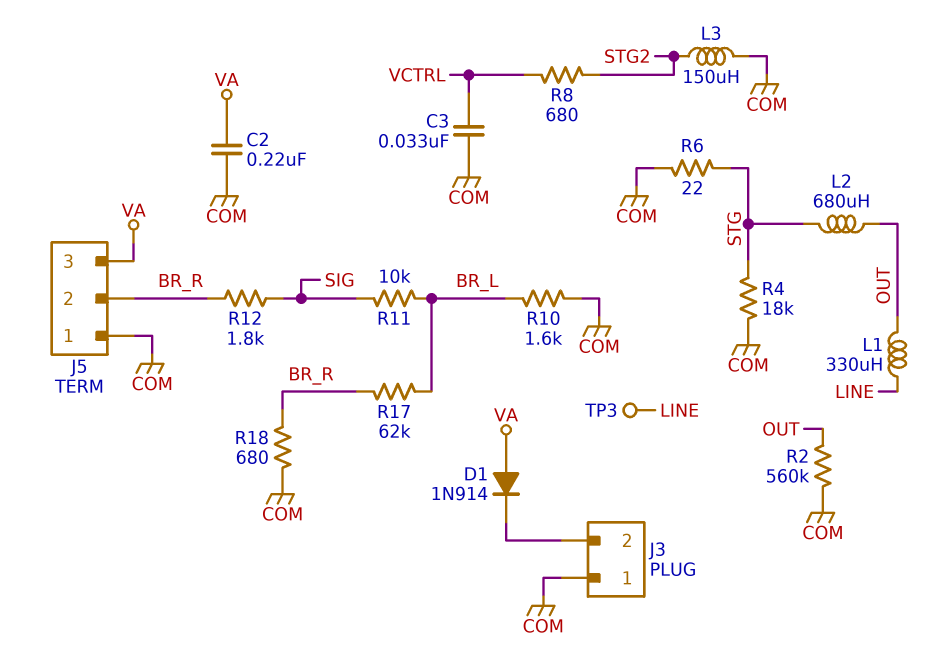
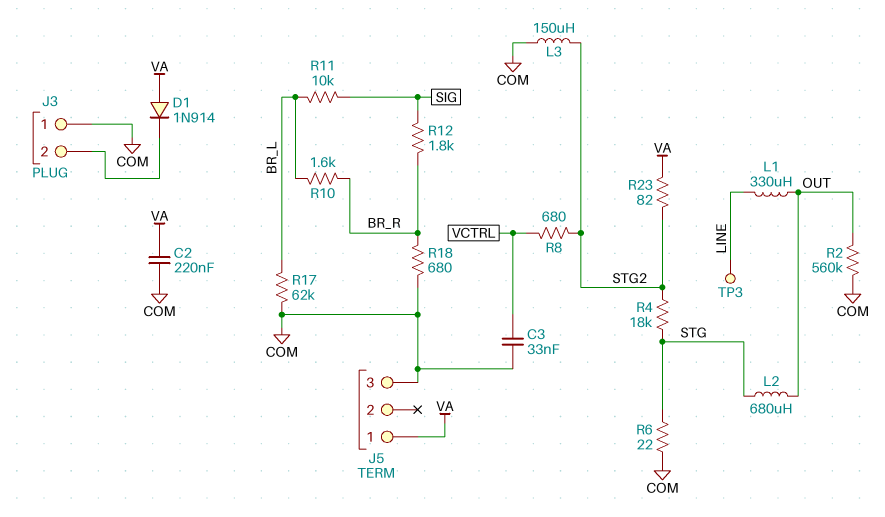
J5 pin 1: COM -> VA
J5 pin 2: BR_R -> none
J5 pin 3: VA -> COM
R4: 18k (COM, STG) -> 18k (STG, STG2)
R10: 1.6k (BR_L, COM) -> 1.6k (BR_L, BR_R)
R17: 62k (BR_L, BR_R) -> 62k (BR_L, COM)
R23: none -> 82 (STG2, VA)

